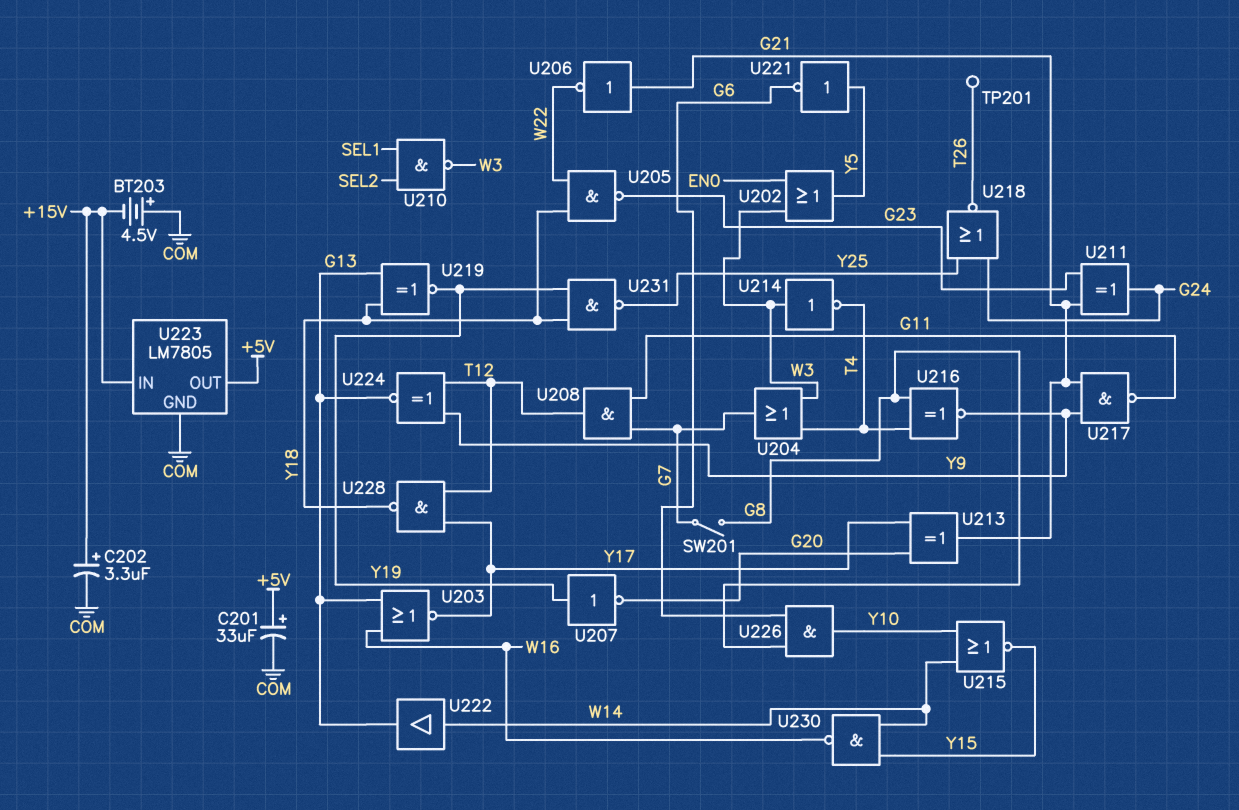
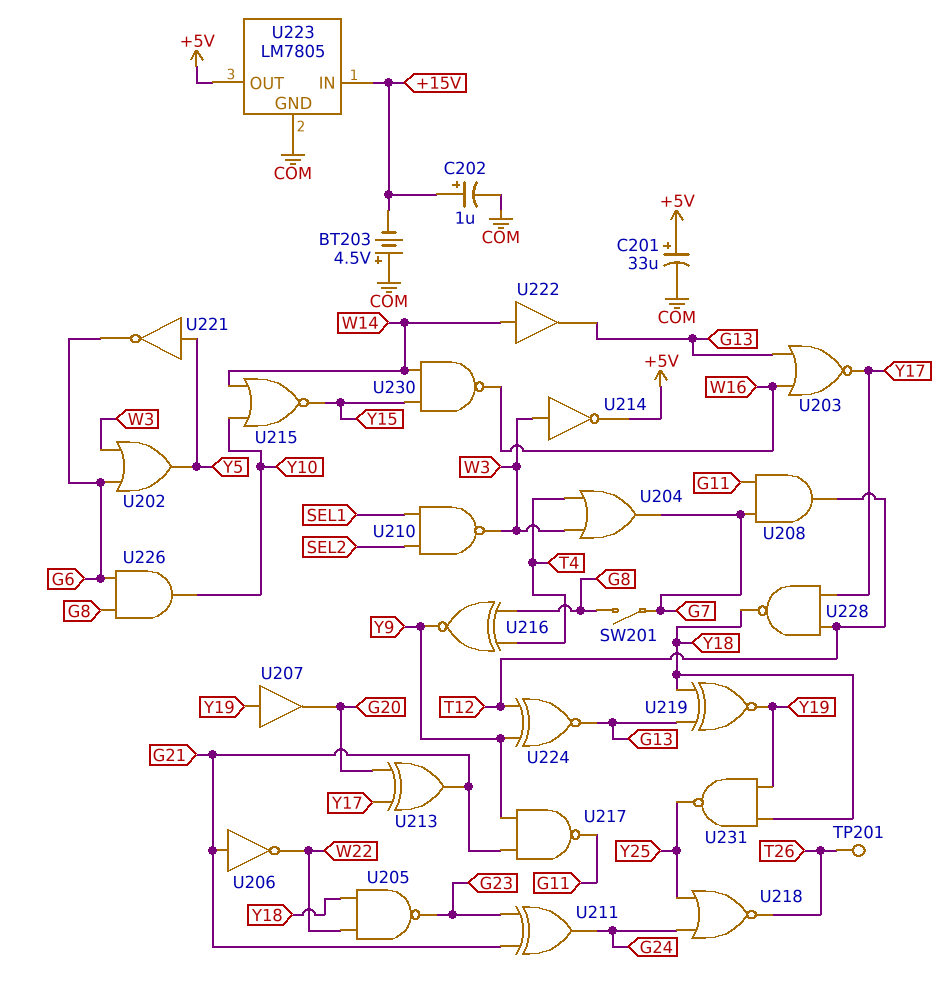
C202: 3.3uF (plus +15V, minus COM) -> 1uF (plus +15V, minus COM)
U202: OR (in EN0, in W3, out Y5) -> OR (in G6, in W3, out Y5)
U207: NOT (in Y19, out G20) -> buffer (in Y19, out G20)
U214: NOT (in W3, out T4) -> NOT (in W3, out +5V)

